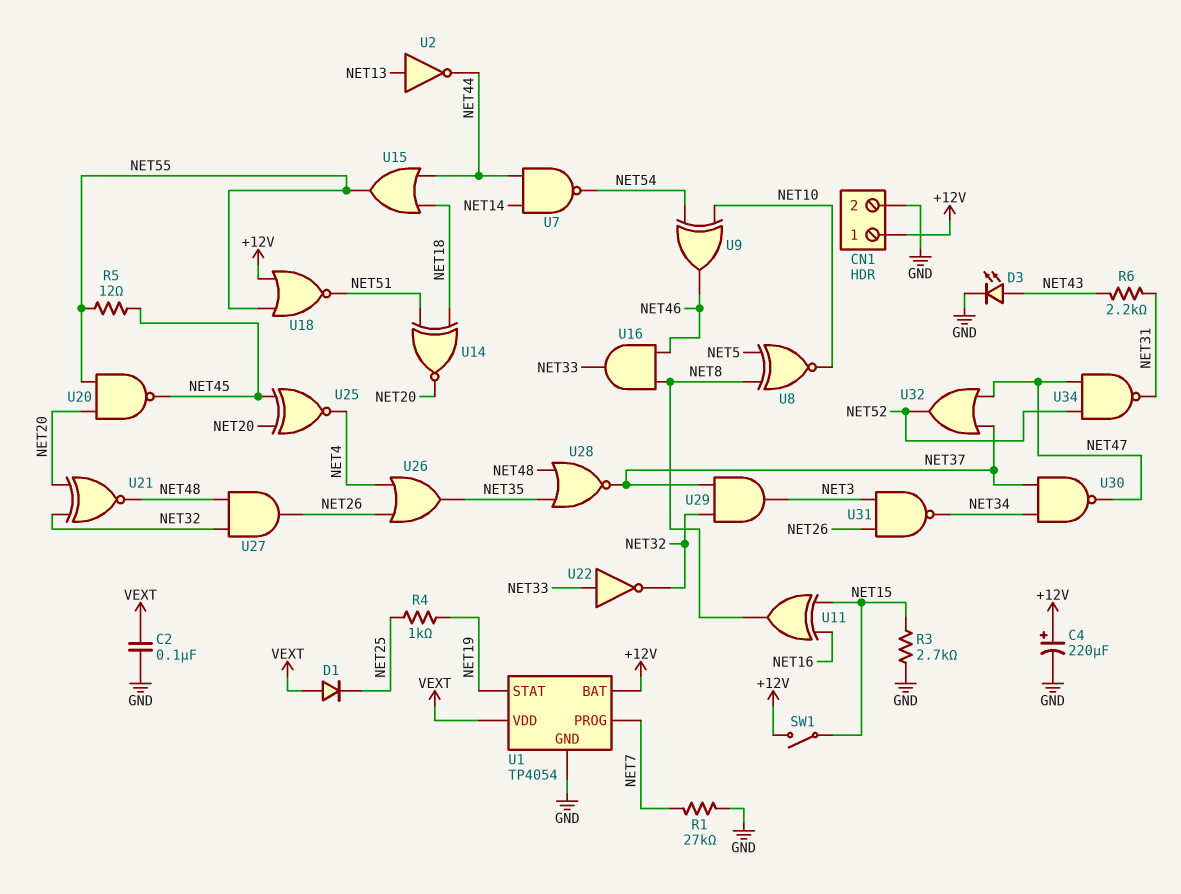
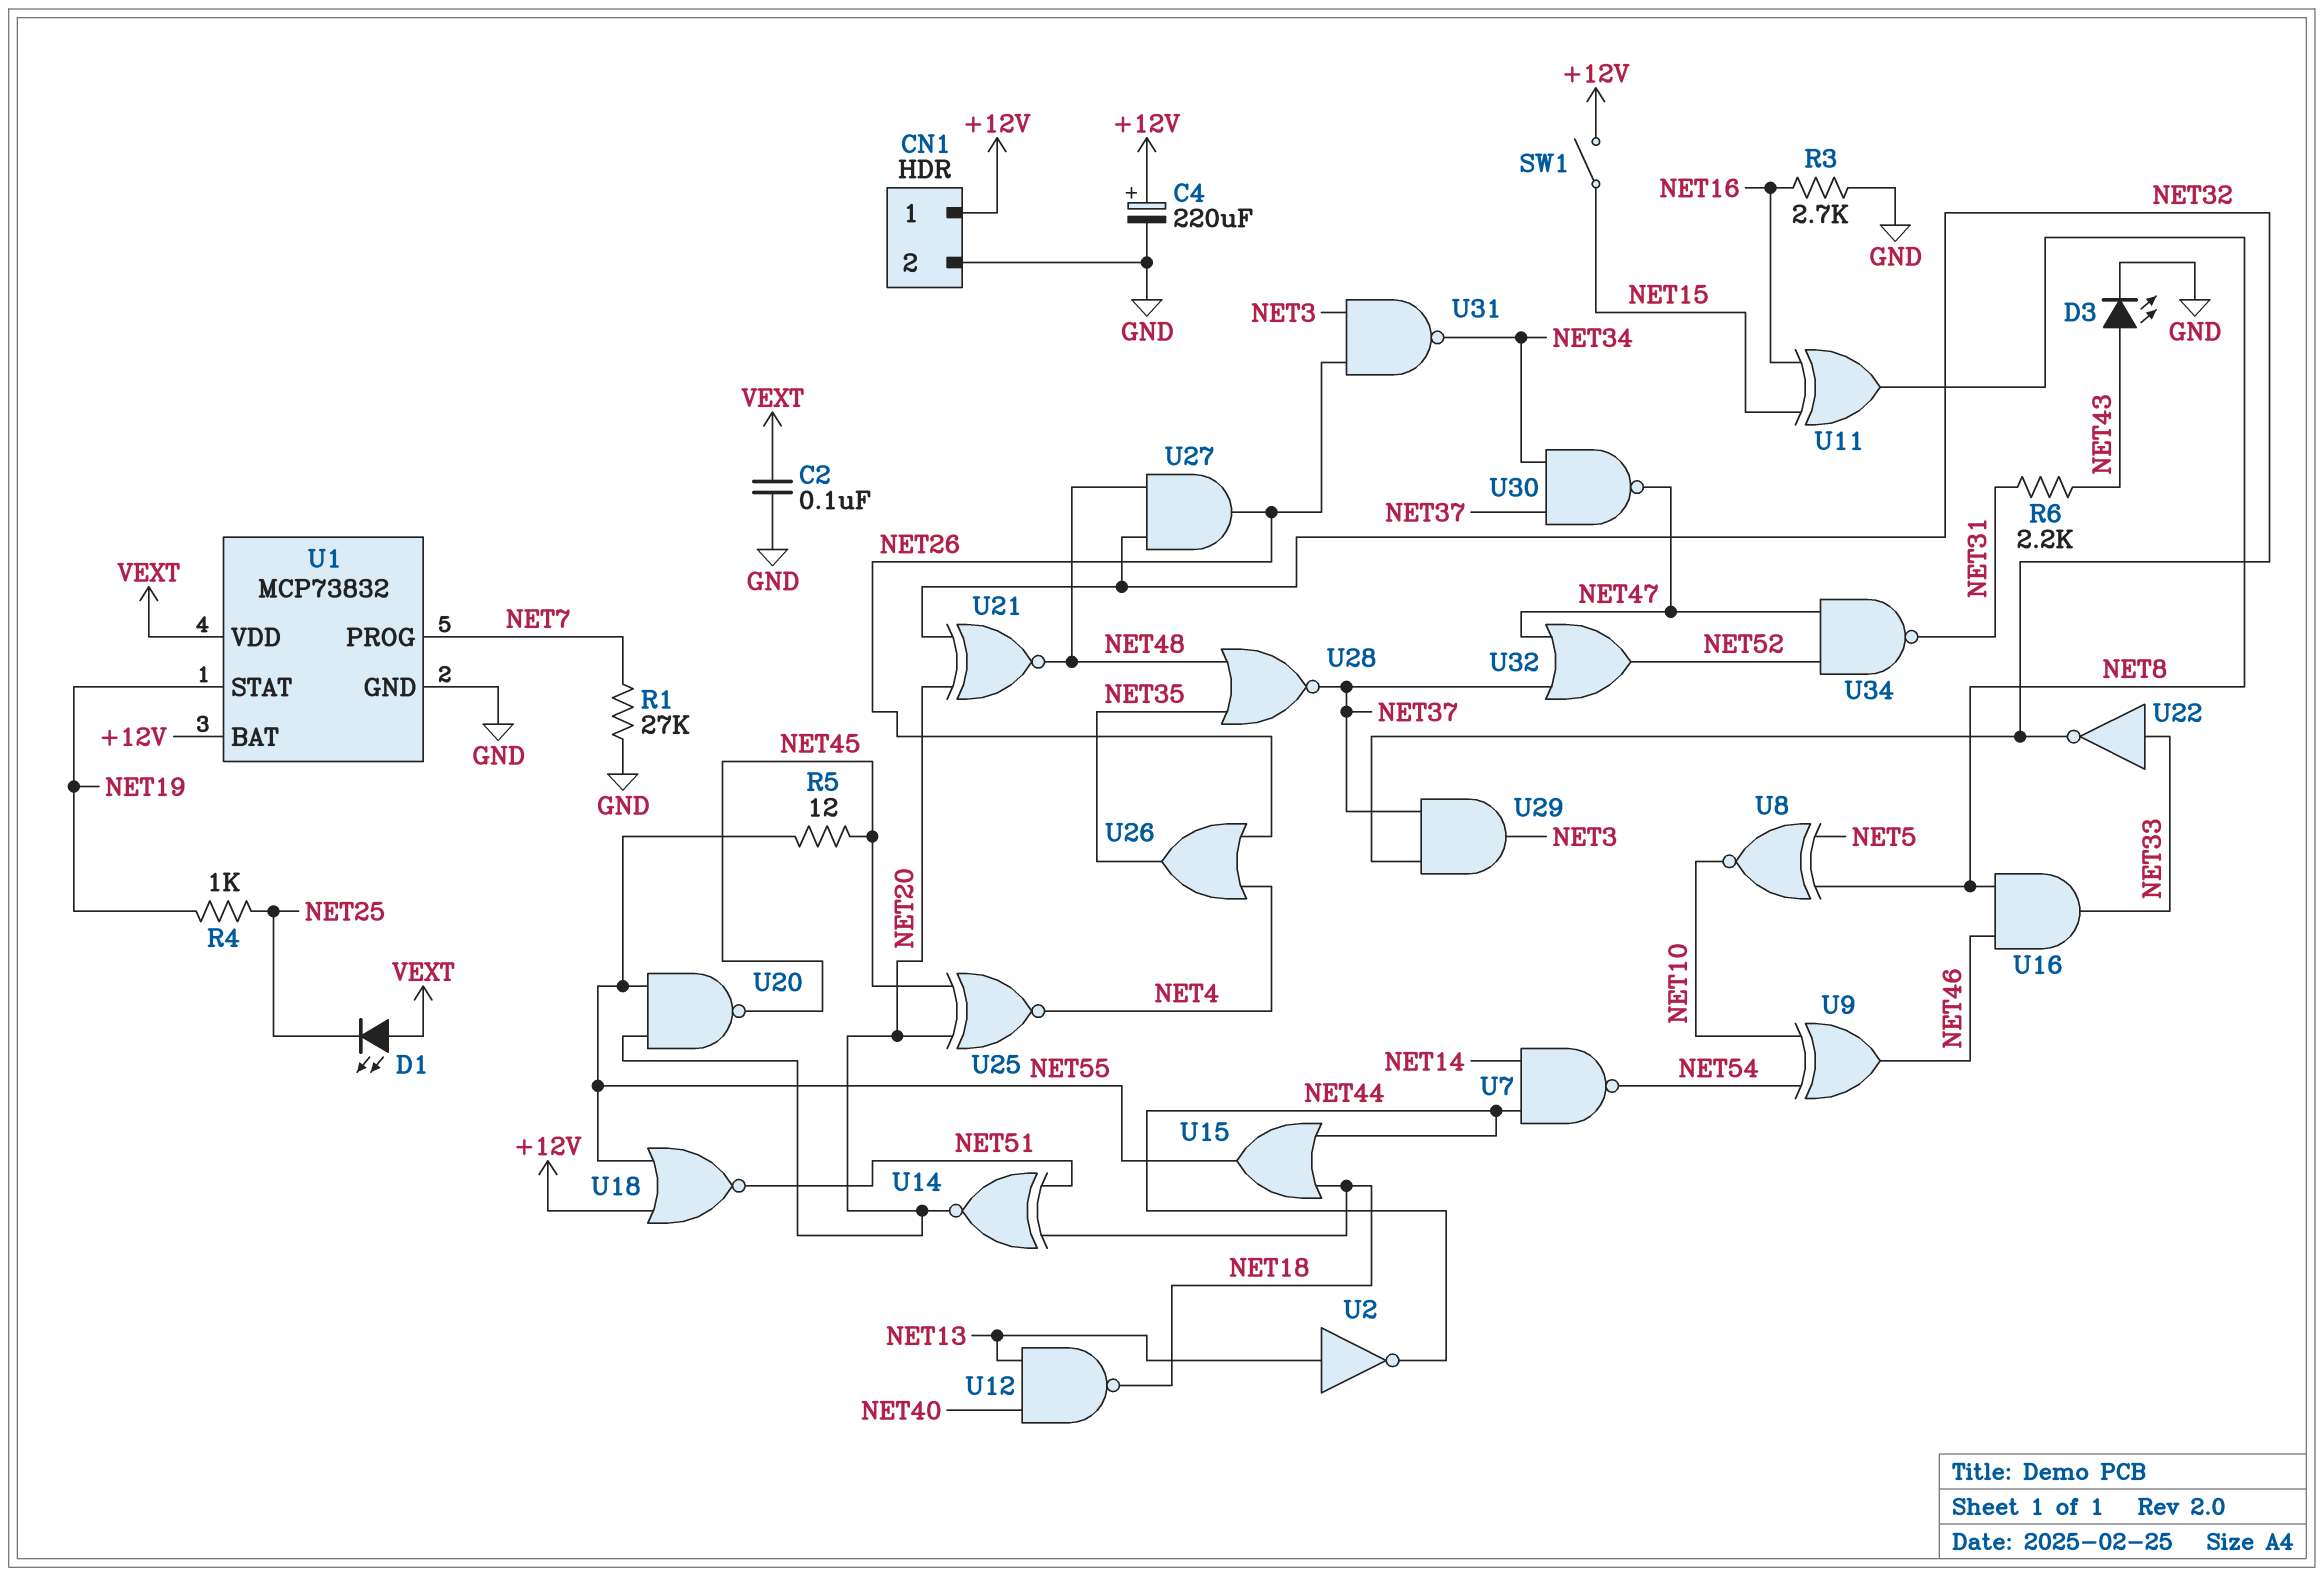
D1: diode (A VEXT, K NET25) -> LED (A VEXT, K NET25)
R3: 2.7k (GND, NET15) -> 2.7k (GND, NET16)
U1: TP4054 -> MCP73832
U12: none -> NAND (in NET13, in NET40, out NET18)

